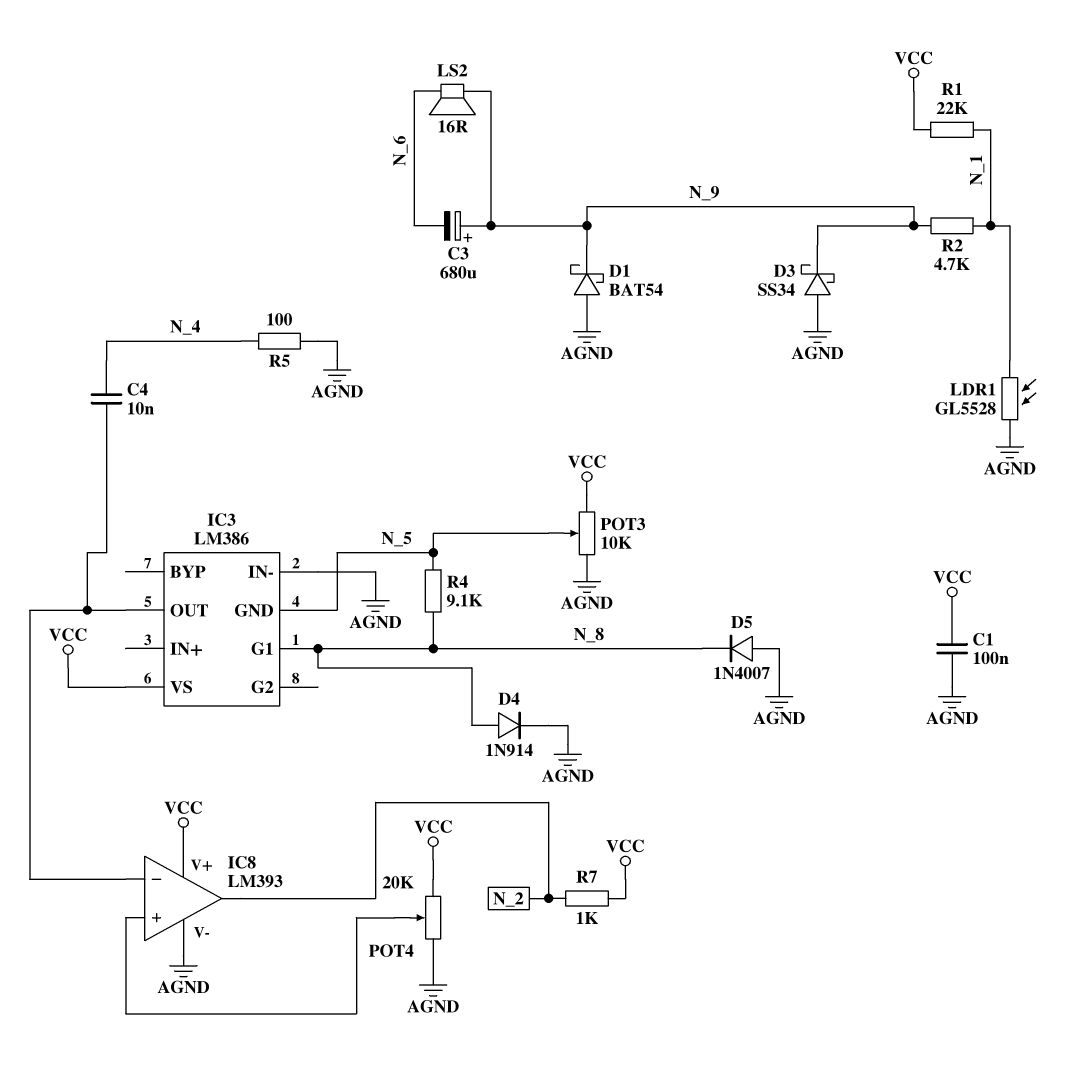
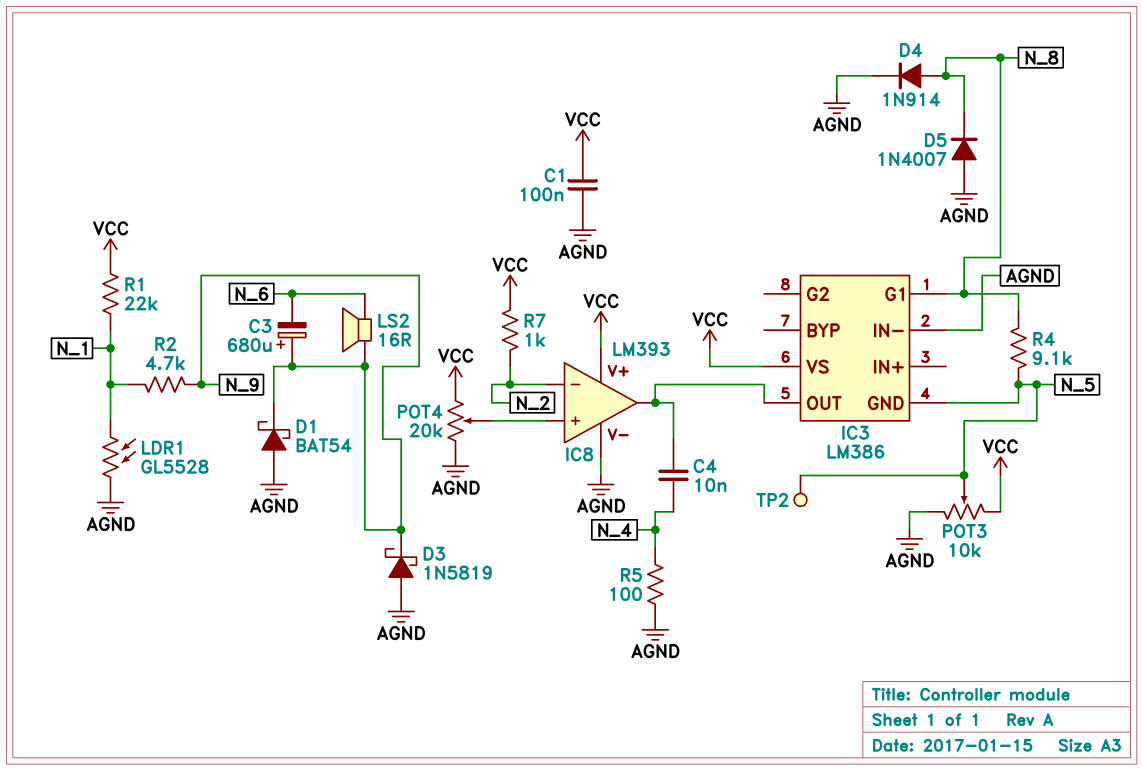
D3: schottky SS34 (A AGND, K N_9) -> schottky 1N5819 (A AGND, K N_9)
IC8 pin in-: IC3/OUT -> N_2
IC8 pin out: N_2 -> IC3/OUT
TP2: none -> test point (N_5)

